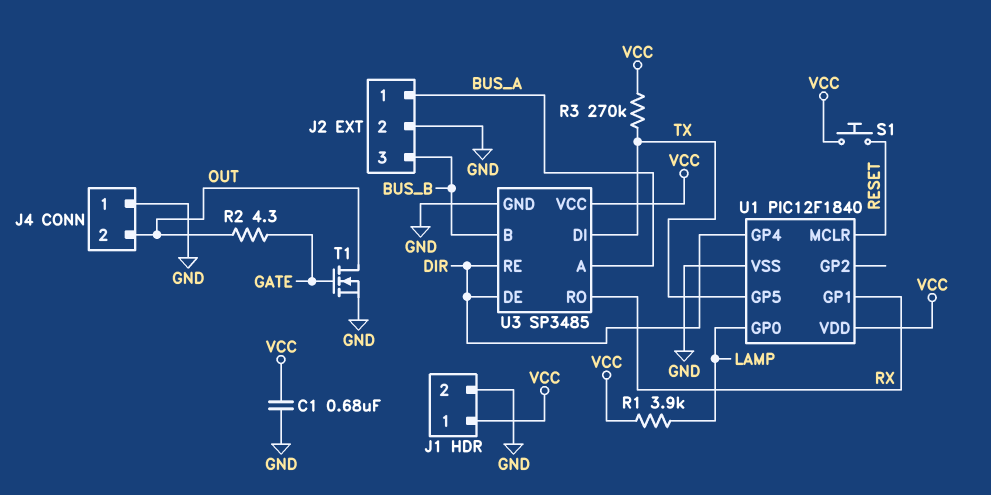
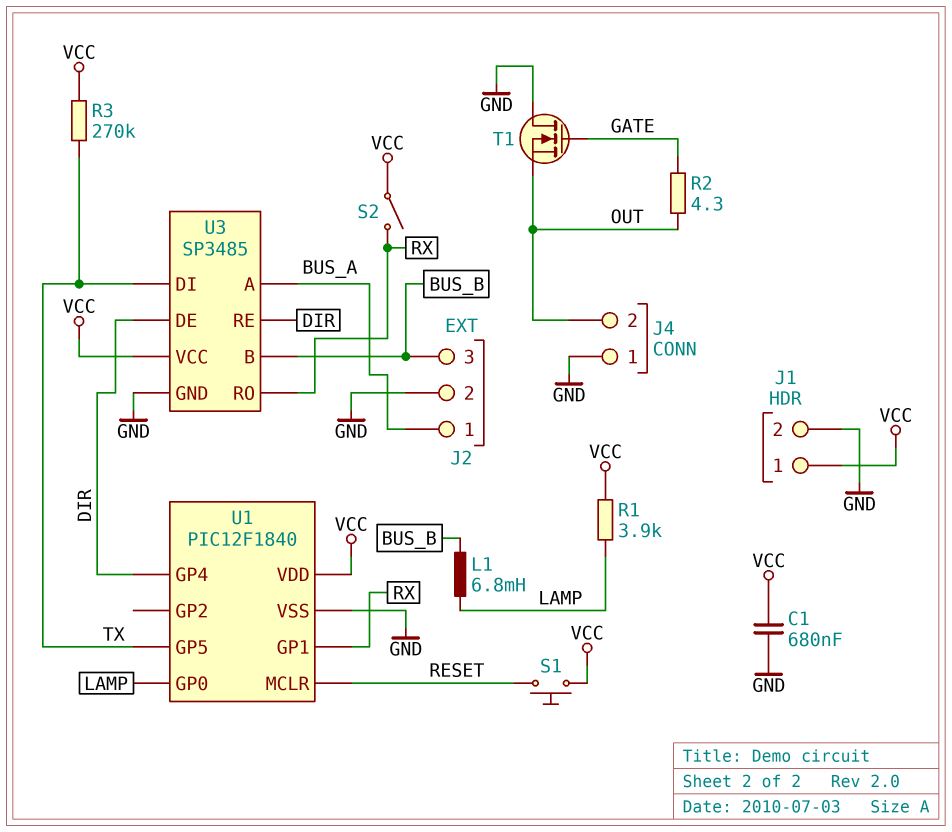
L1: none -> 6.8mH (BUS_B, LAMP)
S2: none -> switch (RX, VCC)
T1: NMOS (G GATE, D OUT, S GND) -> NMOS (G GATE, D GND, S OUT)

